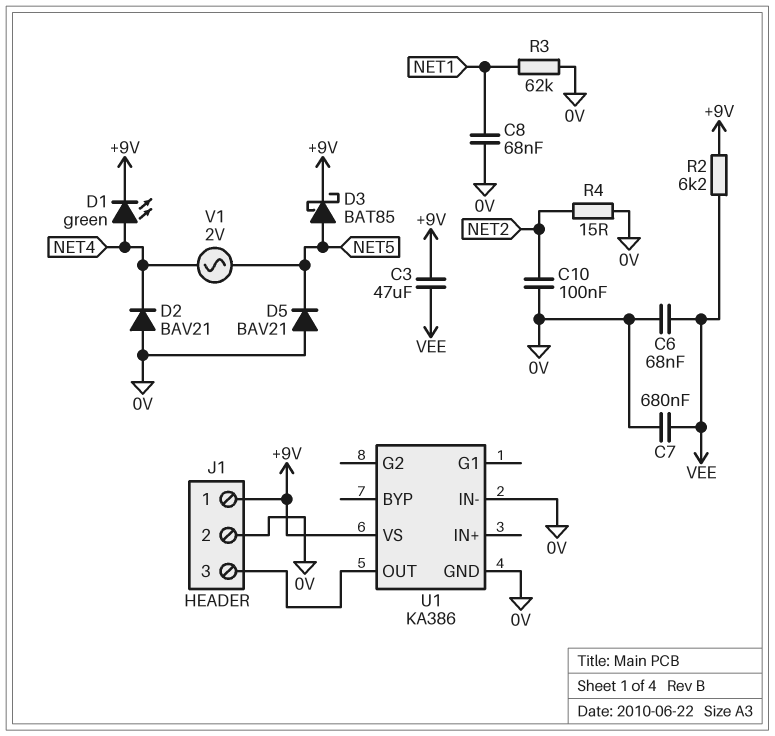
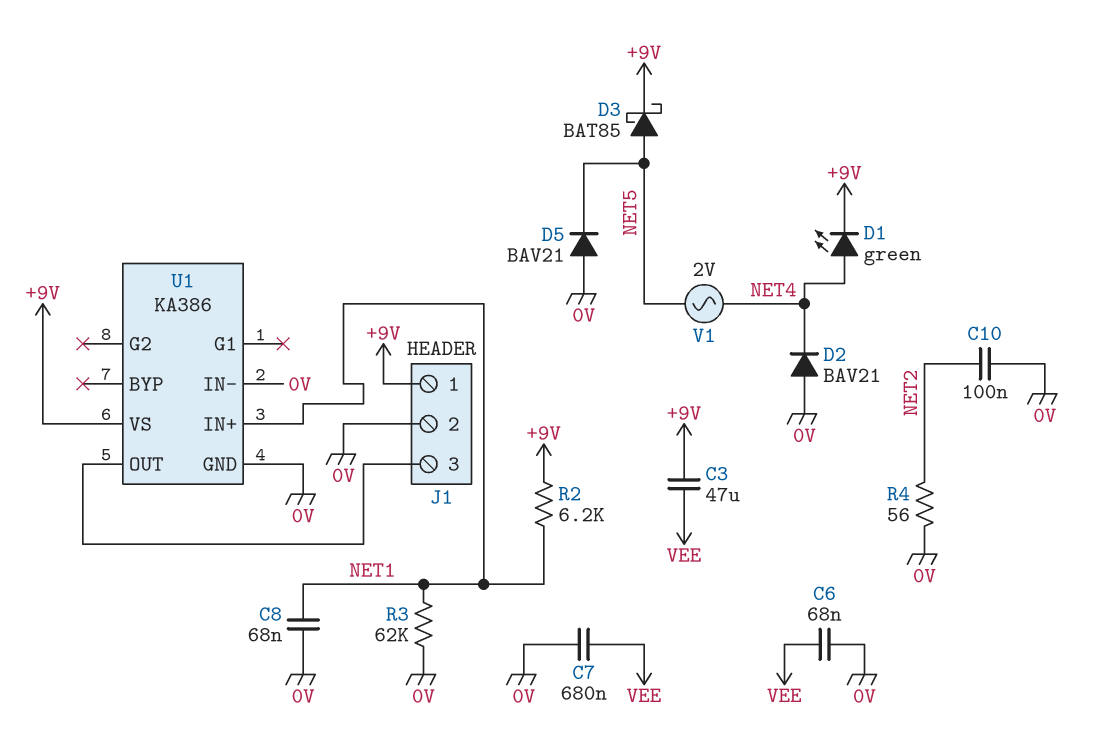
R2: 6.2k (+9V, VEE) -> 6.2k (+9V, NET1)
R4: 15 (0V, NET2) -> 56 (0V, NET2)
U1 pin IN+: none -> NET1

